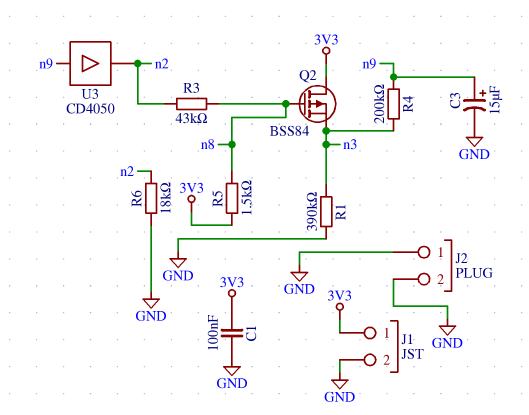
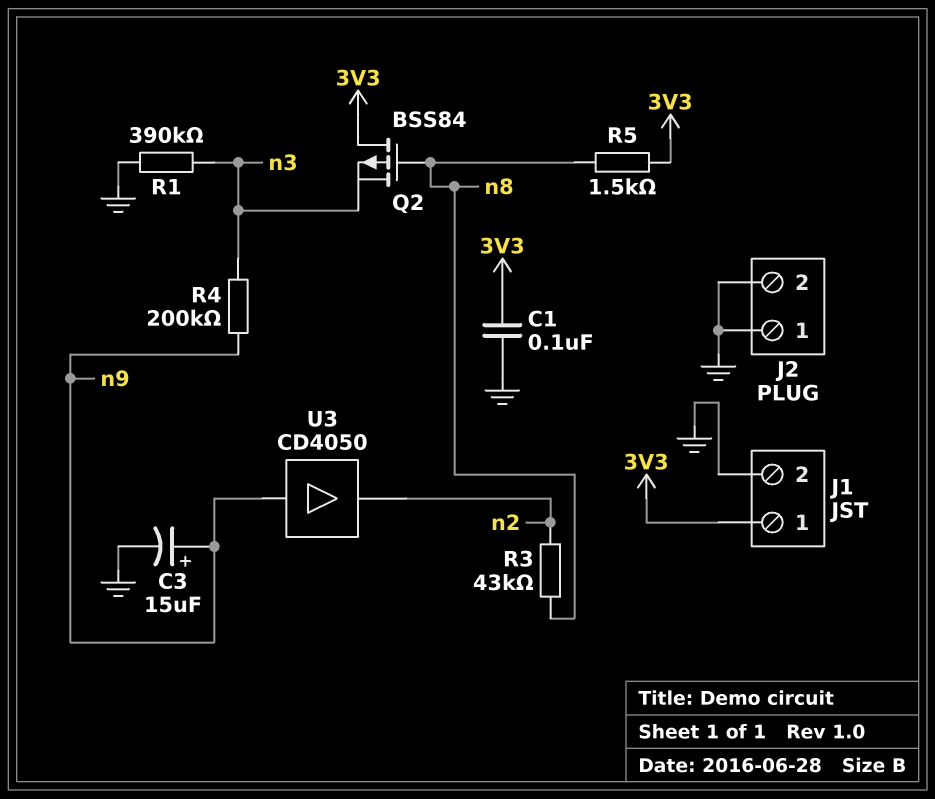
R6: 18k (GND, n2) -> none

